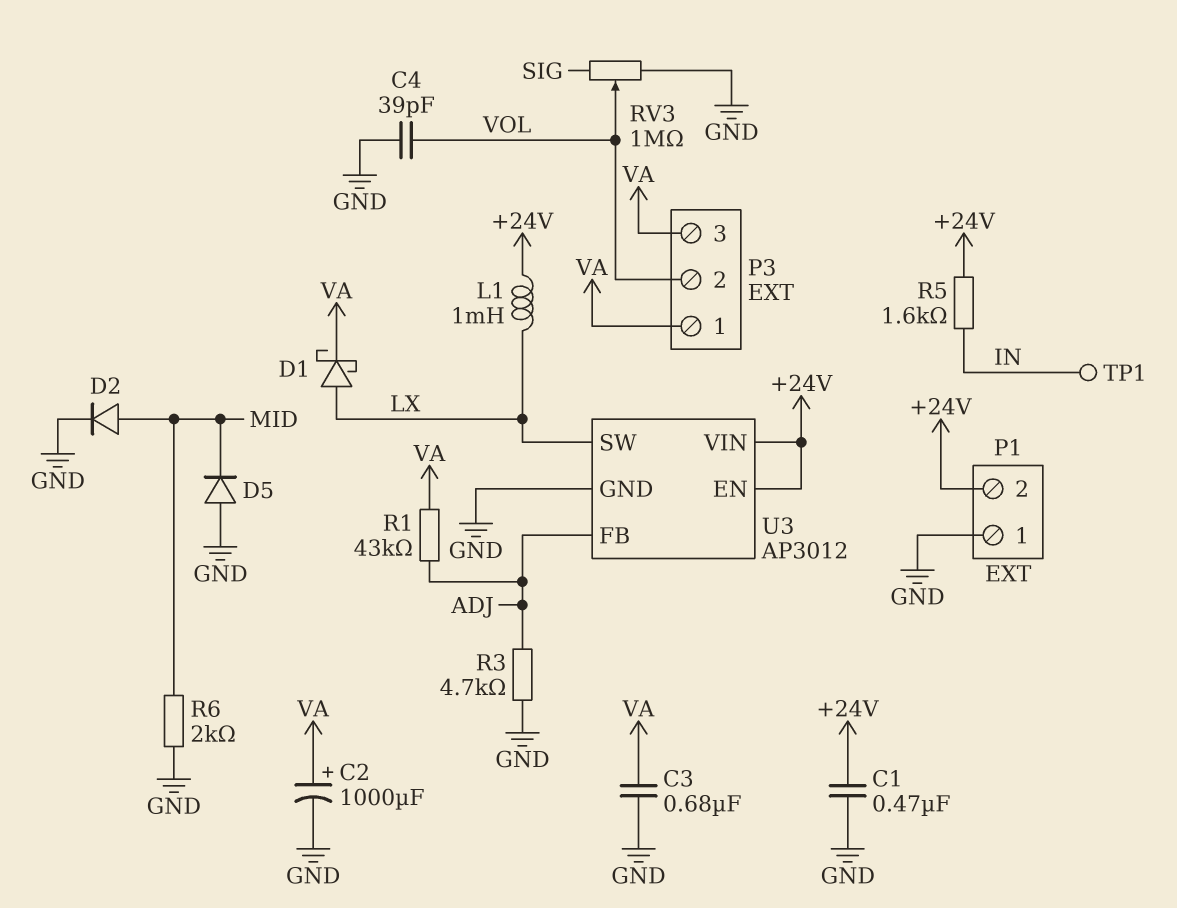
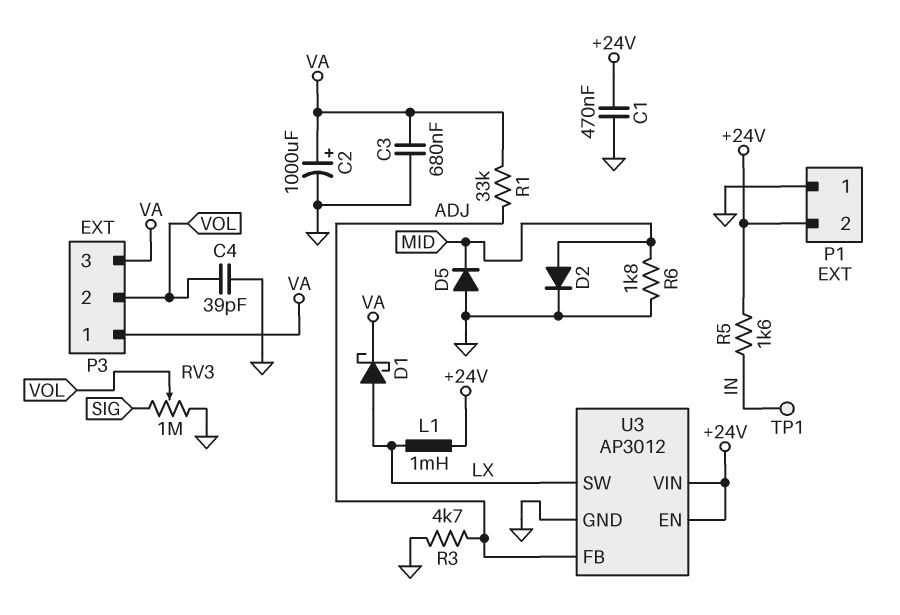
R1: 43k (ADJ, VA) -> 33k (ADJ, VA)
R6: 2k (GND, MID) -> 1.8k (GND, MID)

